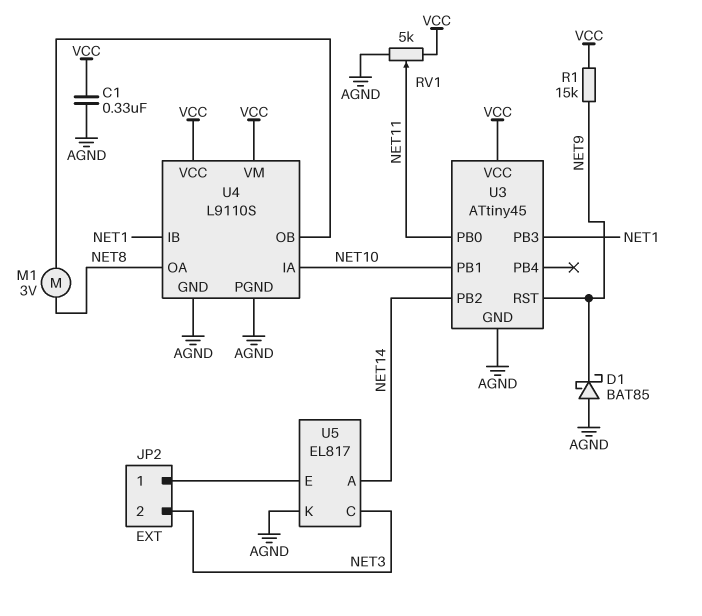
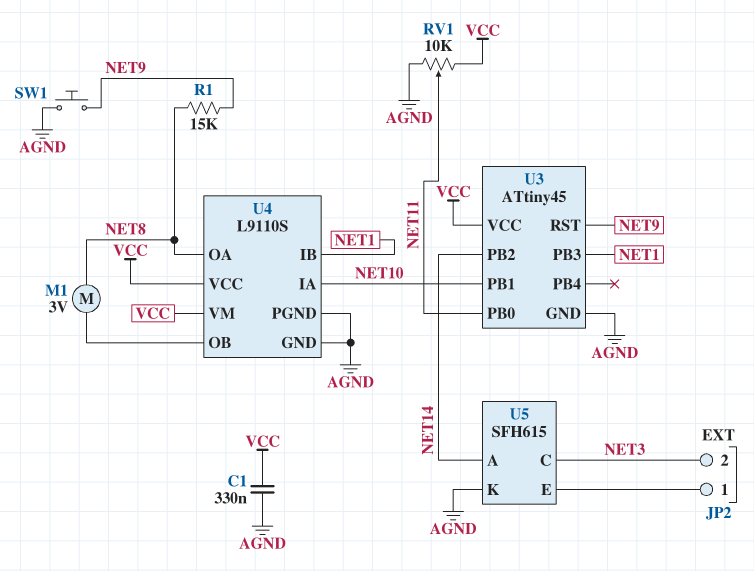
D1: schottky BAT85 (A AGND, K NET9) -> none
R1: 15k (NET9, VCC) -> 15k (NET8, NET9)
RV1: 5k (AGND, VCC, wiper NET11) -> 10k (AGND, VCC, wiper NET11)
SW1: none -> button (AGND, NET9)
U5: EL817 -> SFH615

